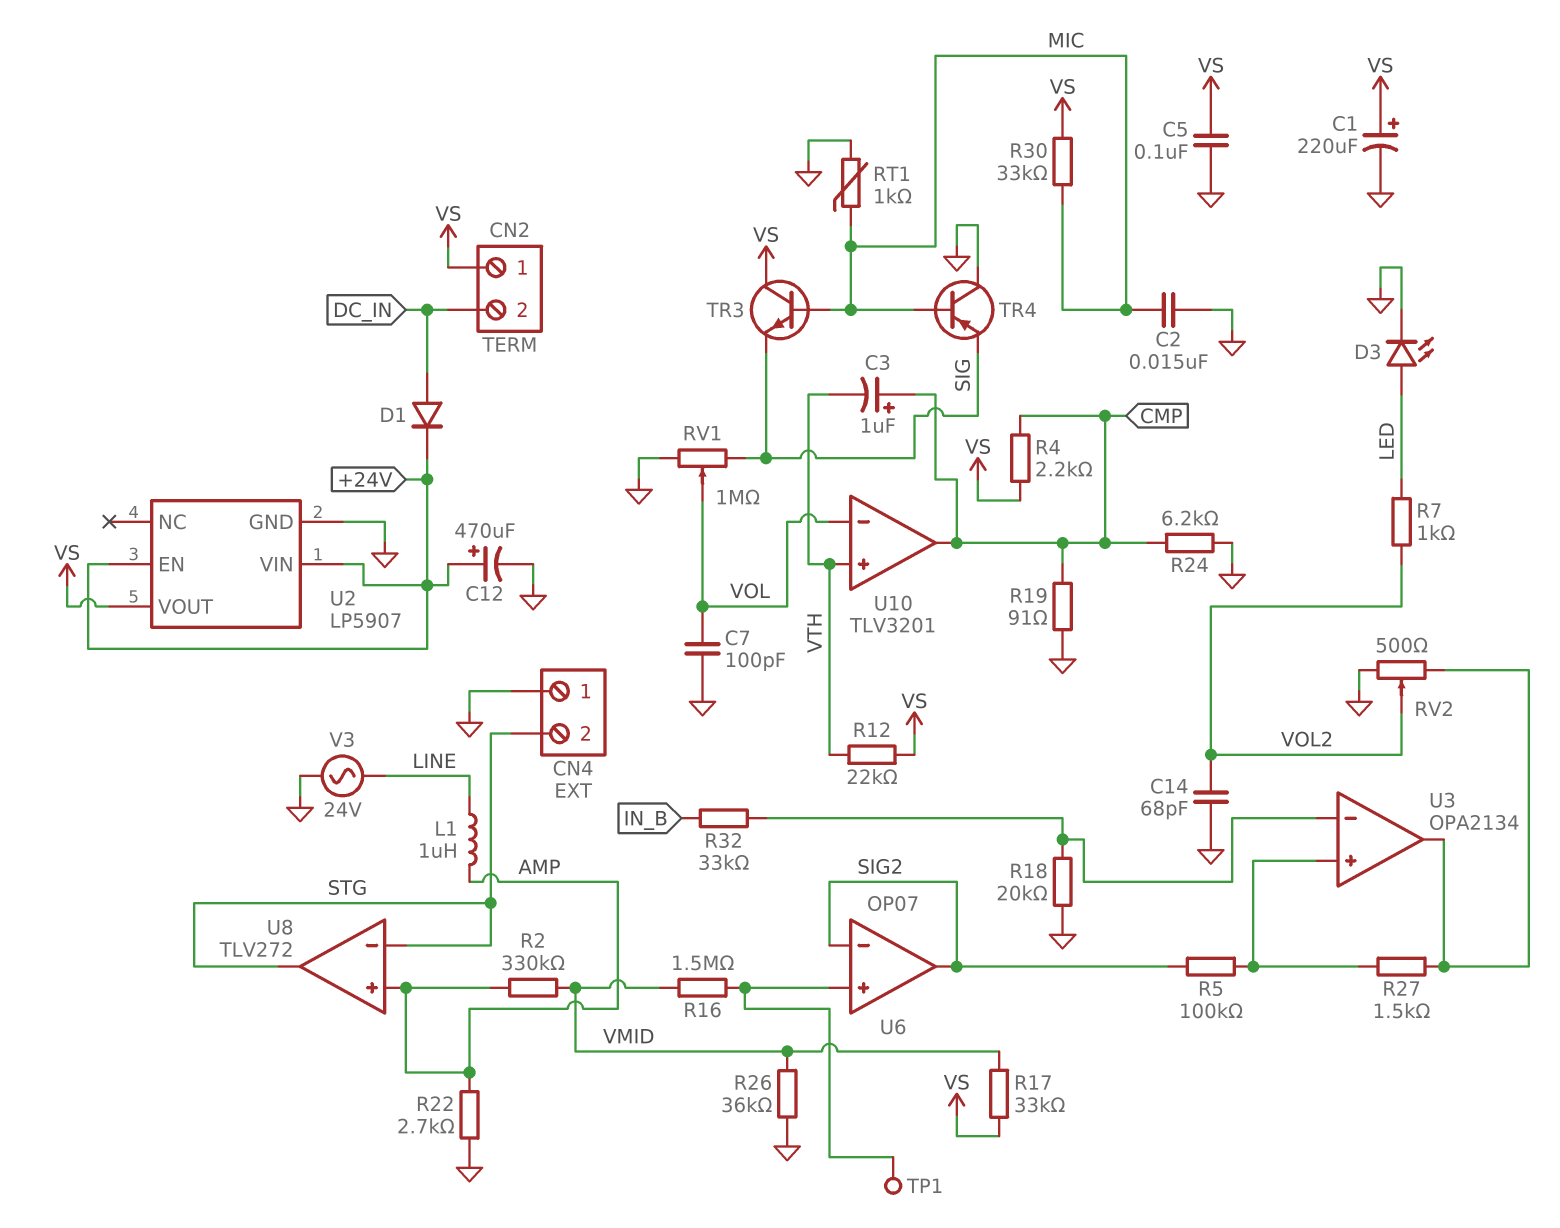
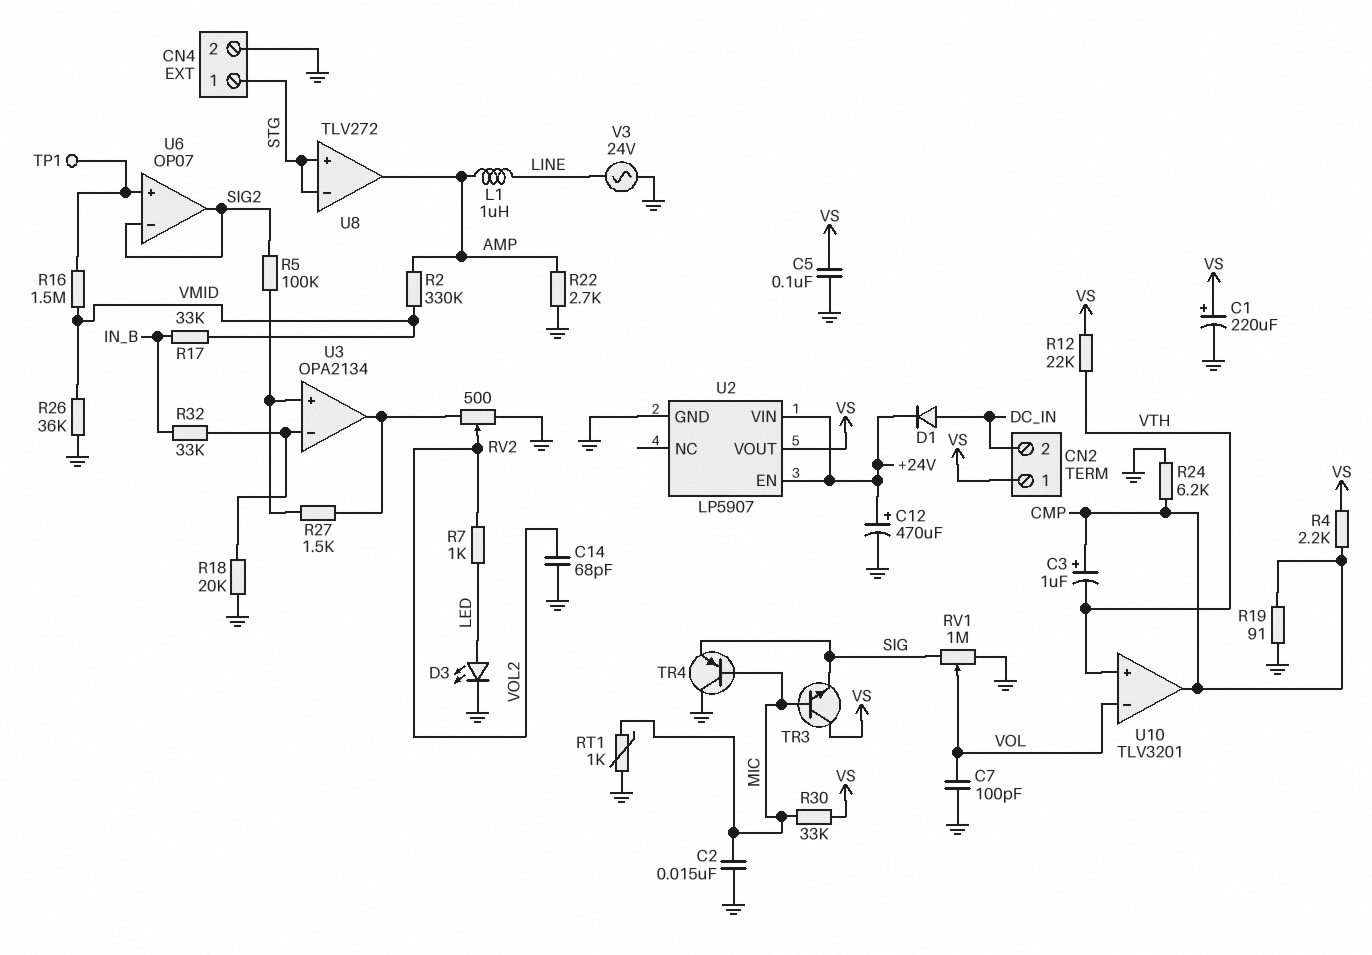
CN4 pin 1: GND -> STG
CN4 pin 2: STG -> GND
R17: 33k (VMID, VS) -> 33k (IN_B, VMID)
U8 pin in+: AMP -> STG
U8 pin out: STG -> AMP

